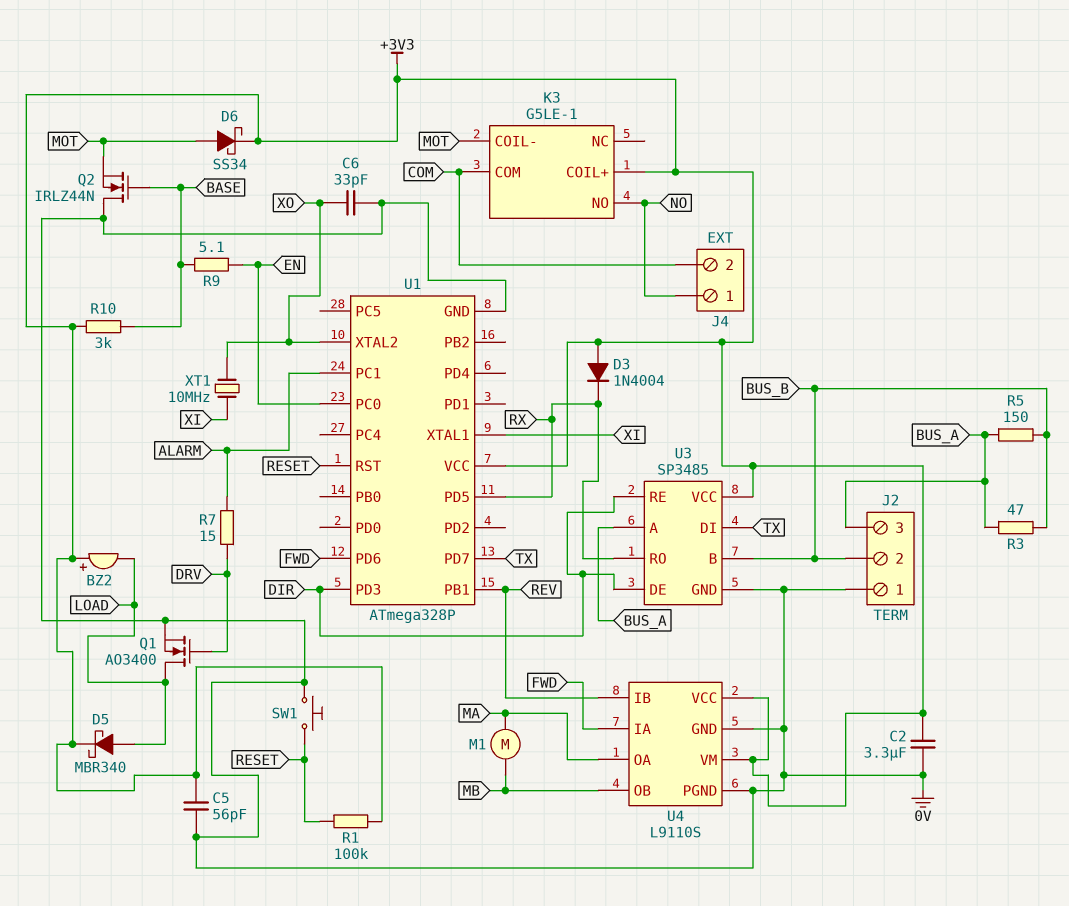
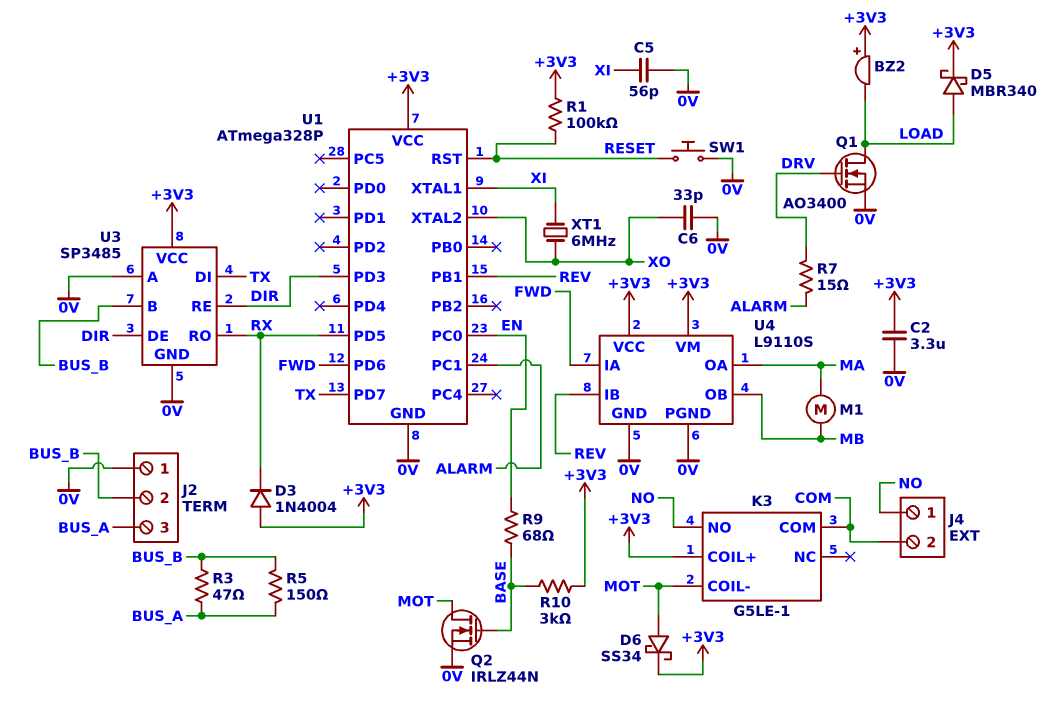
C5: 56pF (+3V3, 0V) -> 56pF (0V, XI)
Q2: NMOS IRLZ44N (G BASE, D 0V, S MOT) -> NMOS IRLZ44N (G BASE, D MOT, S 0V)
R9: 5.1 (BASE, EN) -> 68 (BASE, EN)
U3 pin A: BUS_A -> 0V
XT1: 10MHz (XI, XO) -> 6MHz (XI, XO)

